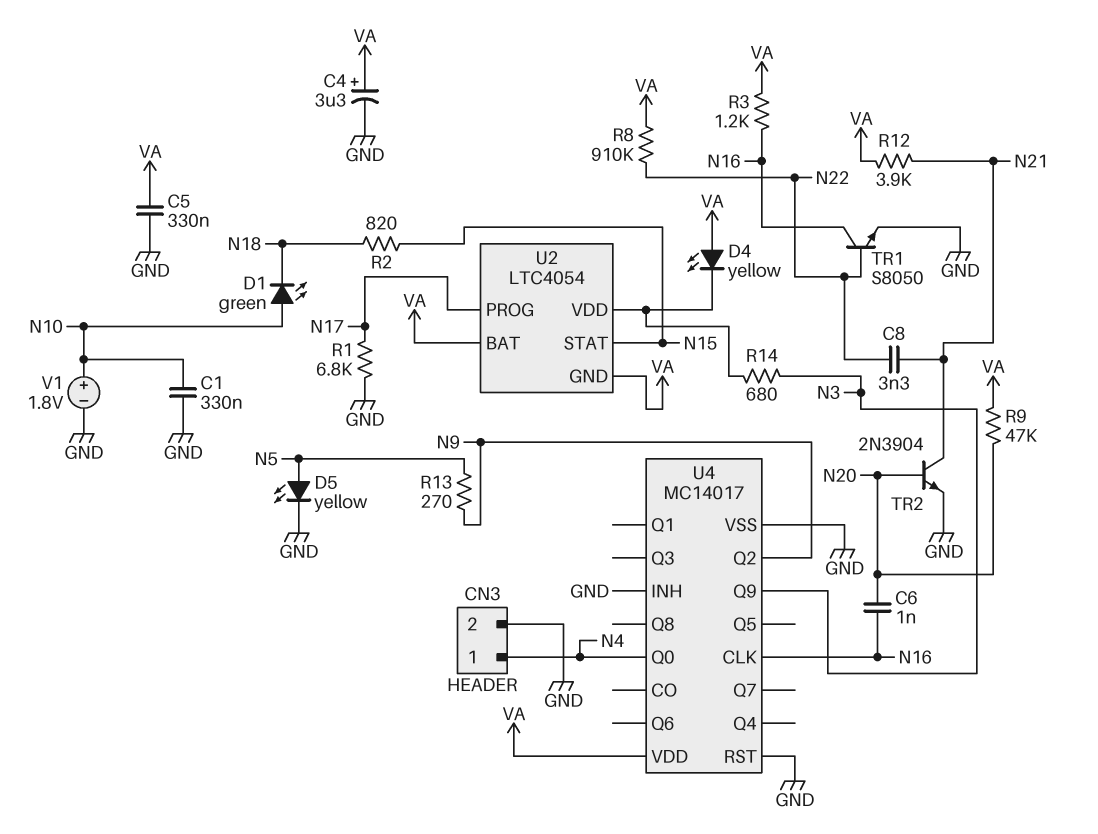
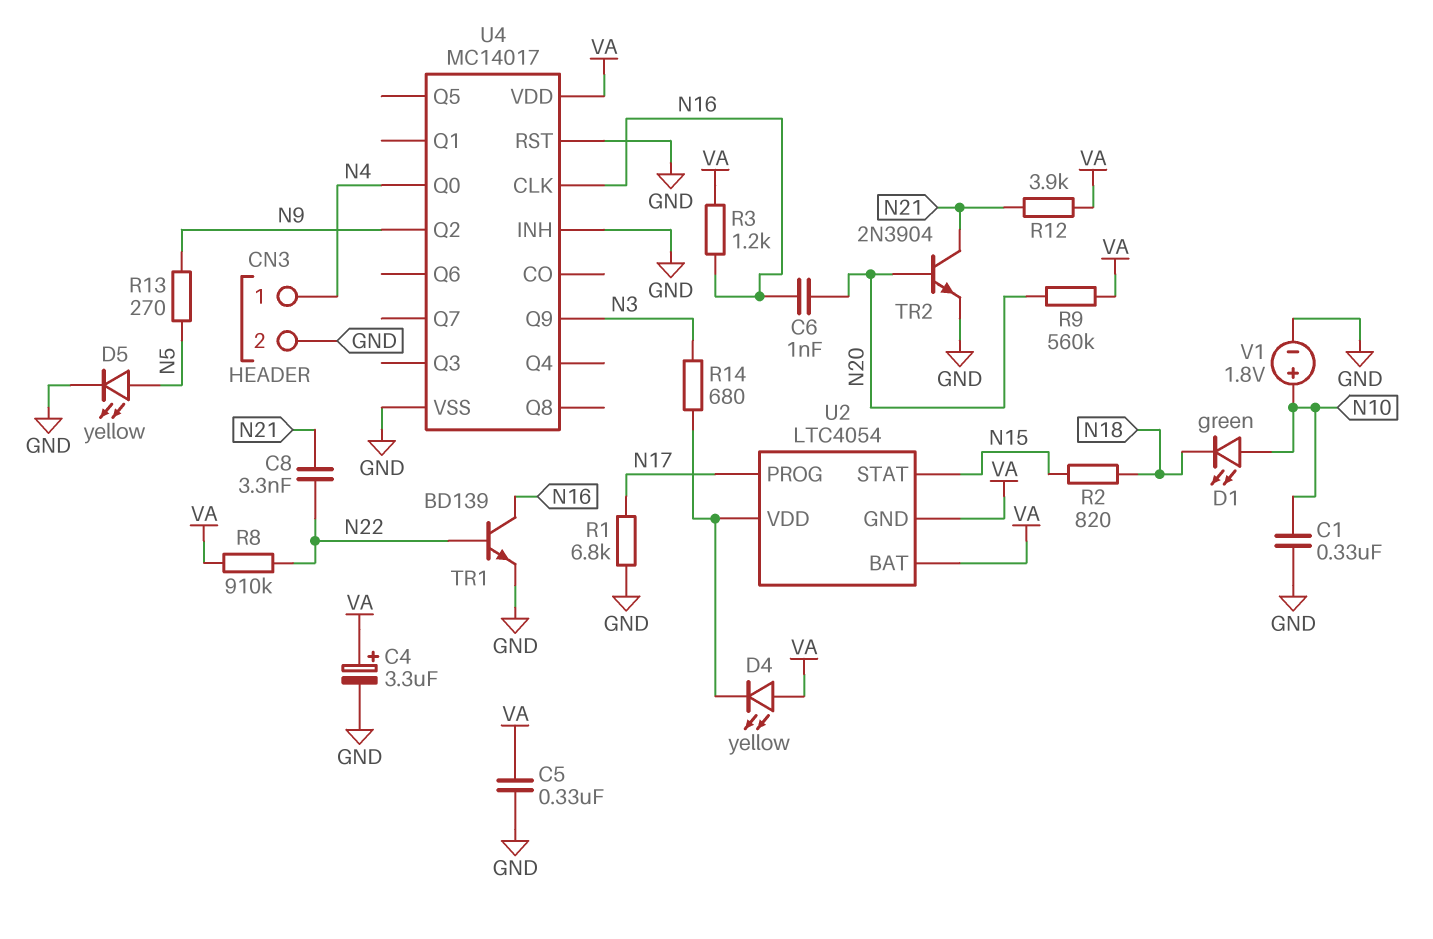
R9: 47k (N20, VA) -> 560k (N20, VA)
TR1: NPN S8050 (B N22, C N16, E GND) -> NPN BD139 (B N22, C N16, E GND)

